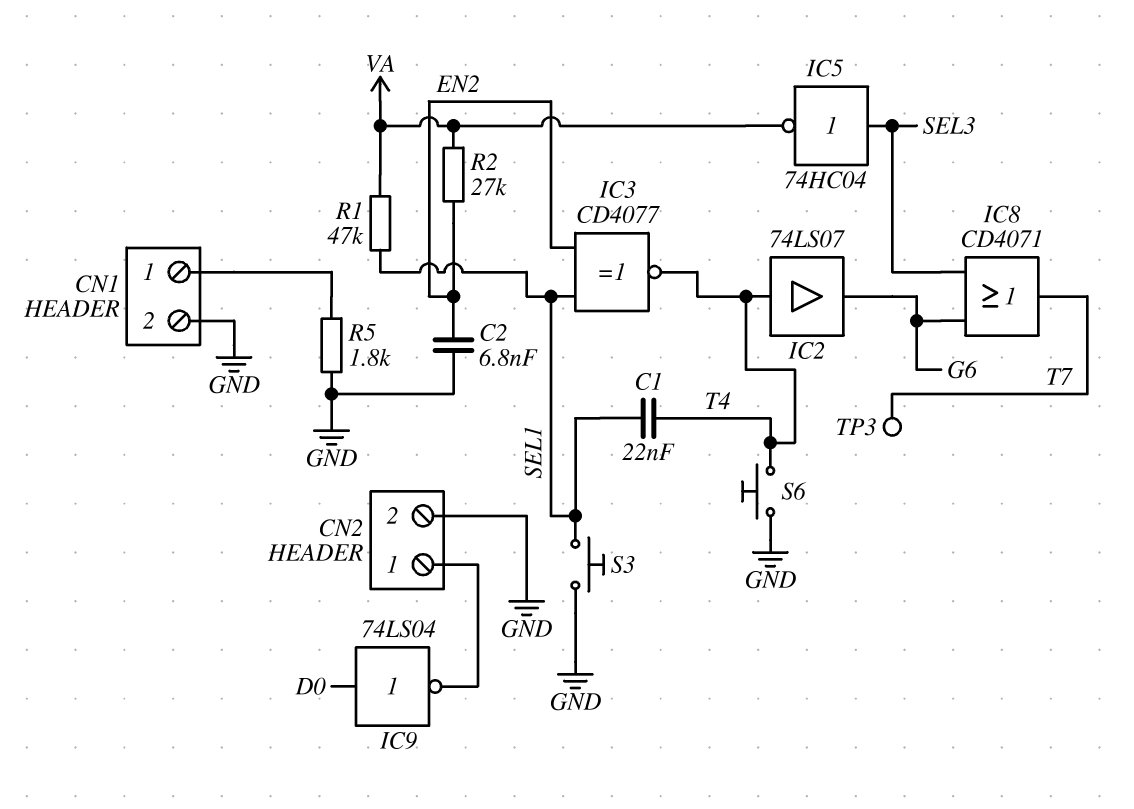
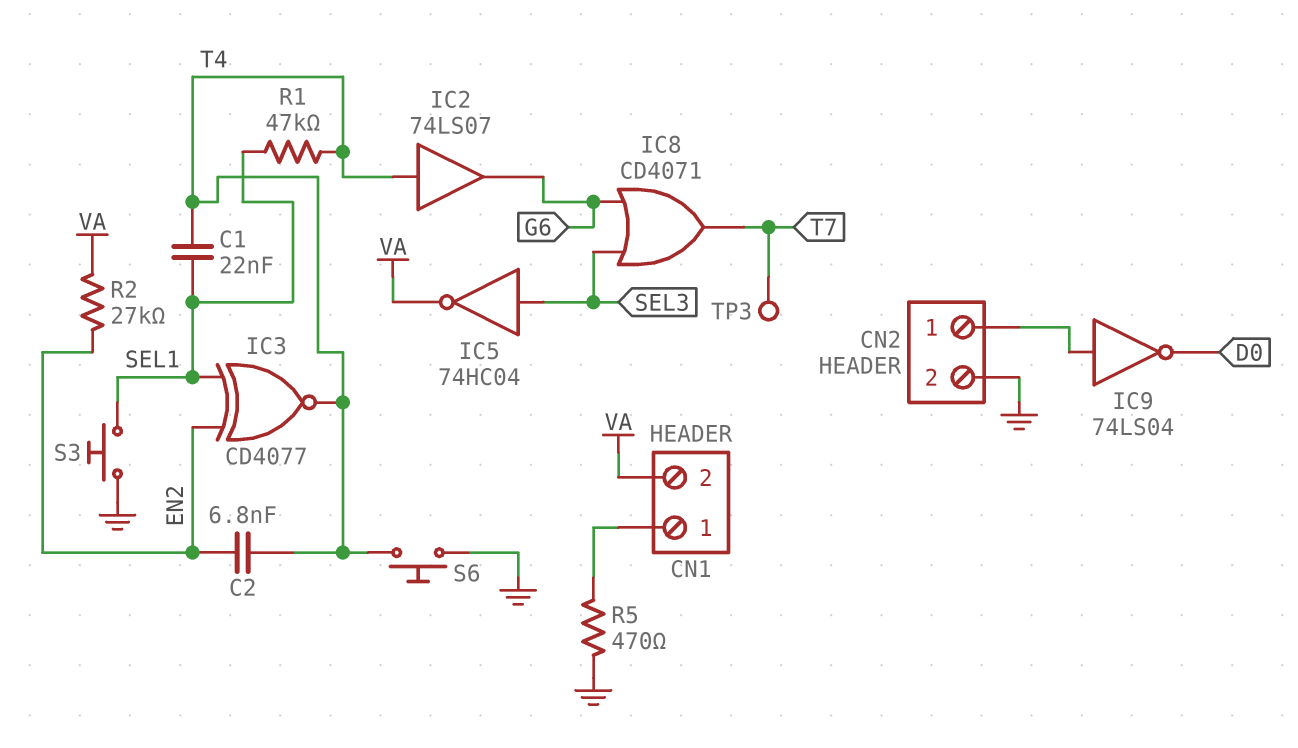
C2: 6.8nF (EN2, GND) -> 6.8nF (EN2, T4)
CN1 pin 2: GND -> VA
IC9: NOT 74LS04 (in D0, out CN2/1) -> NOT 74LS04 (in CN2/1, out D0)
R1: 47k (SEL1, VA) -> 47k (SEL1, T4)
R5: 1.8k (CN1/1, GND) -> 470 (CN1/1, GND)

